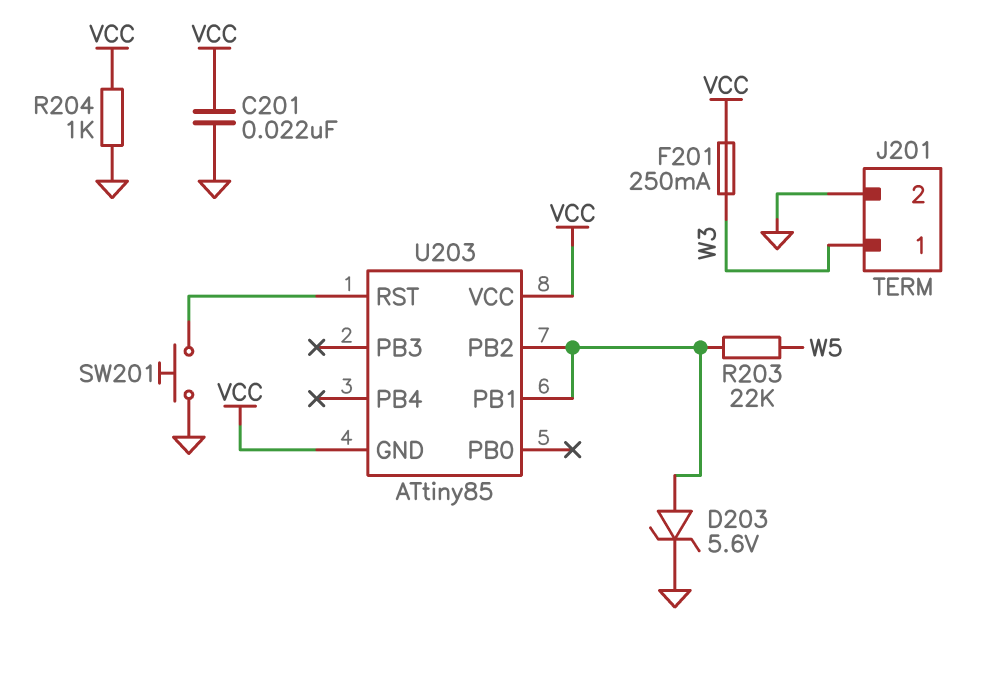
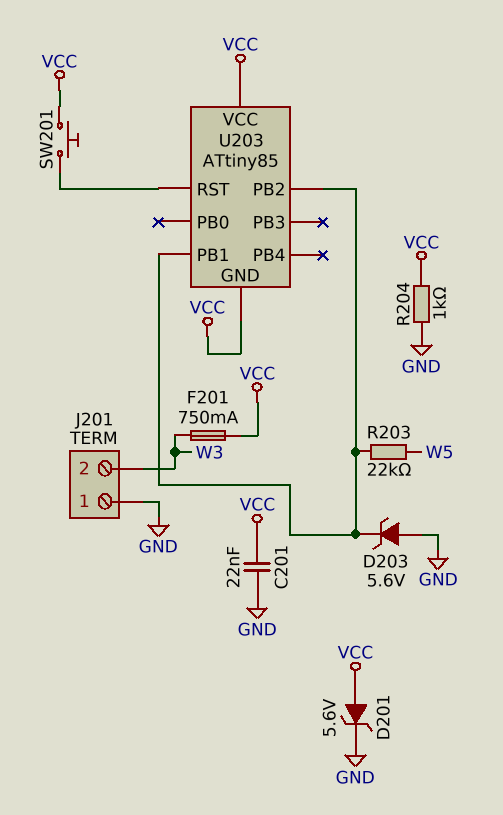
D201: none -> zener 5.6V (A VCC, K GND)
D203: zener 5.6V (A U203/PB1, K GND) -> zener 5.6V (A GND, K U203/PB1)
F201: 250mA (VCC, W3) -> 750mA (VCC, W3)
J201 pin 1: W3 -> GND
J201 pin 2: GND -> W3
SW201: button (GND, U203/RST) -> button (U203/RST, VCC)

